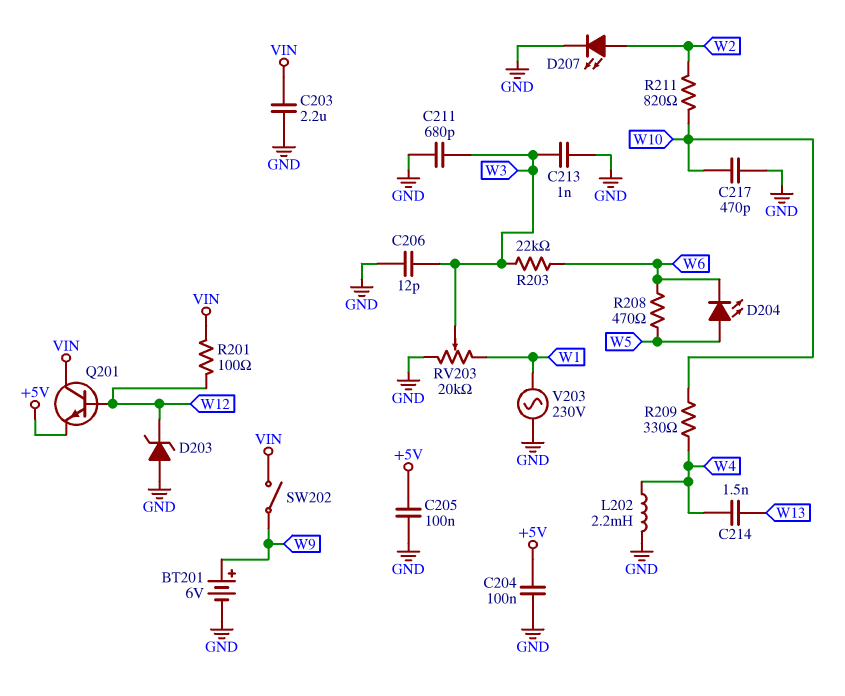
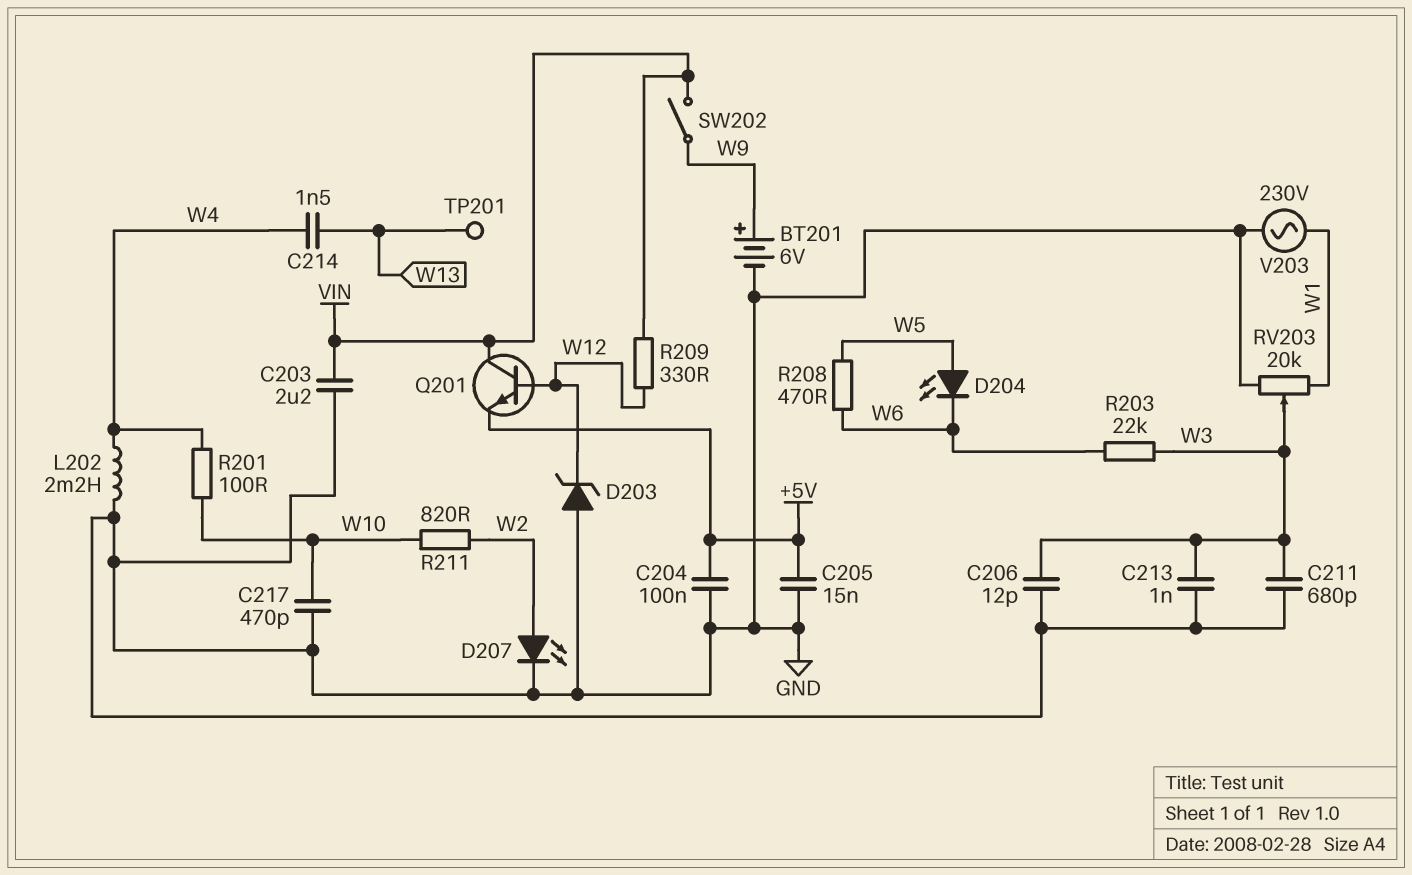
C205: 100nF (+5V, GND) -> 15nF (+5V, GND)
R201: 100 (VIN, W12) -> 100 (W4, W10)
R209: 330 (W4, W10) -> 330 (VIN, W12)
TP201: none -> test point (W13)

